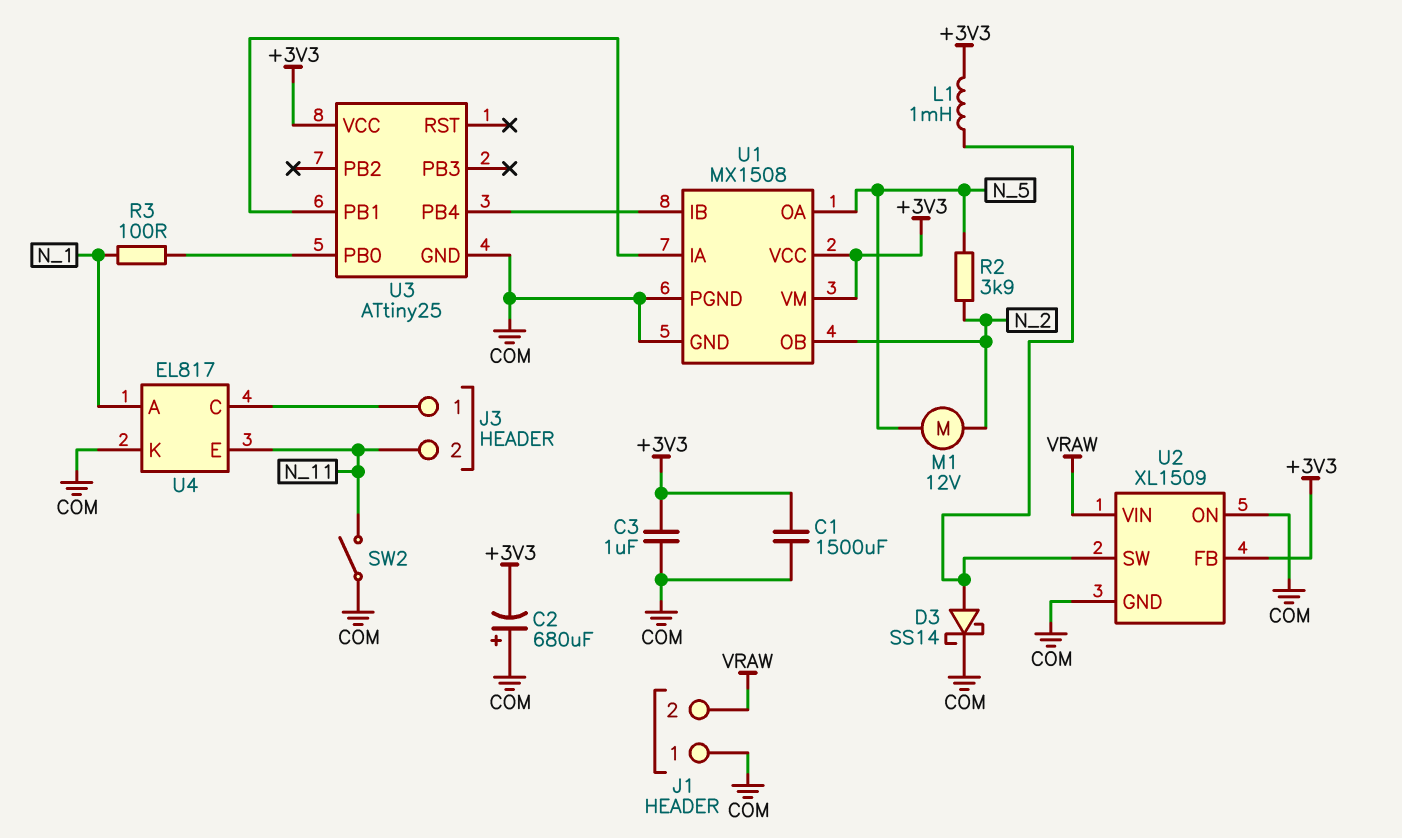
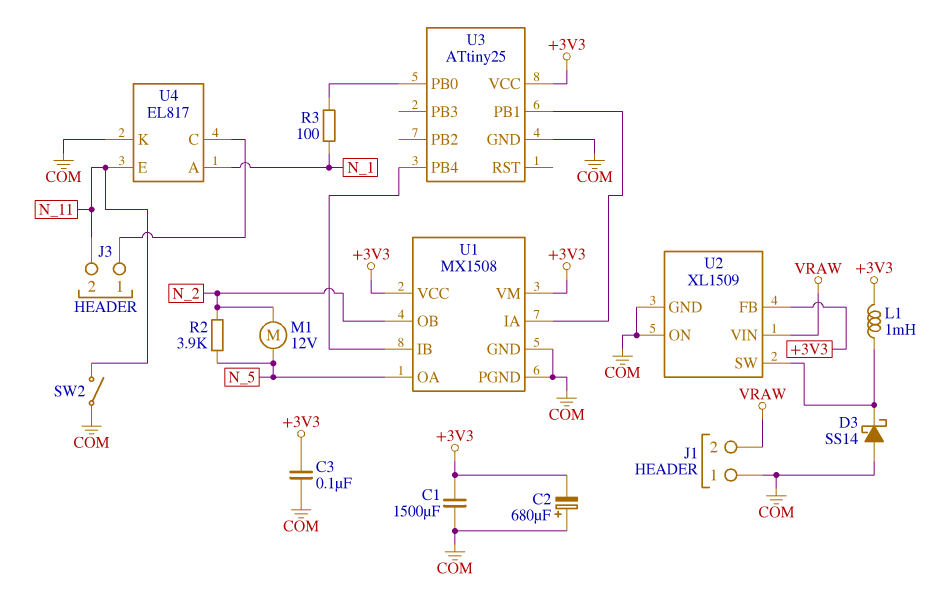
C3: 1uF (+3V3, COM) -> 100nF (+3V3, COM)
D3: schottky SS14 (A U2/SW, K COM) -> schottky SS14 (A COM, K U2/SW)

